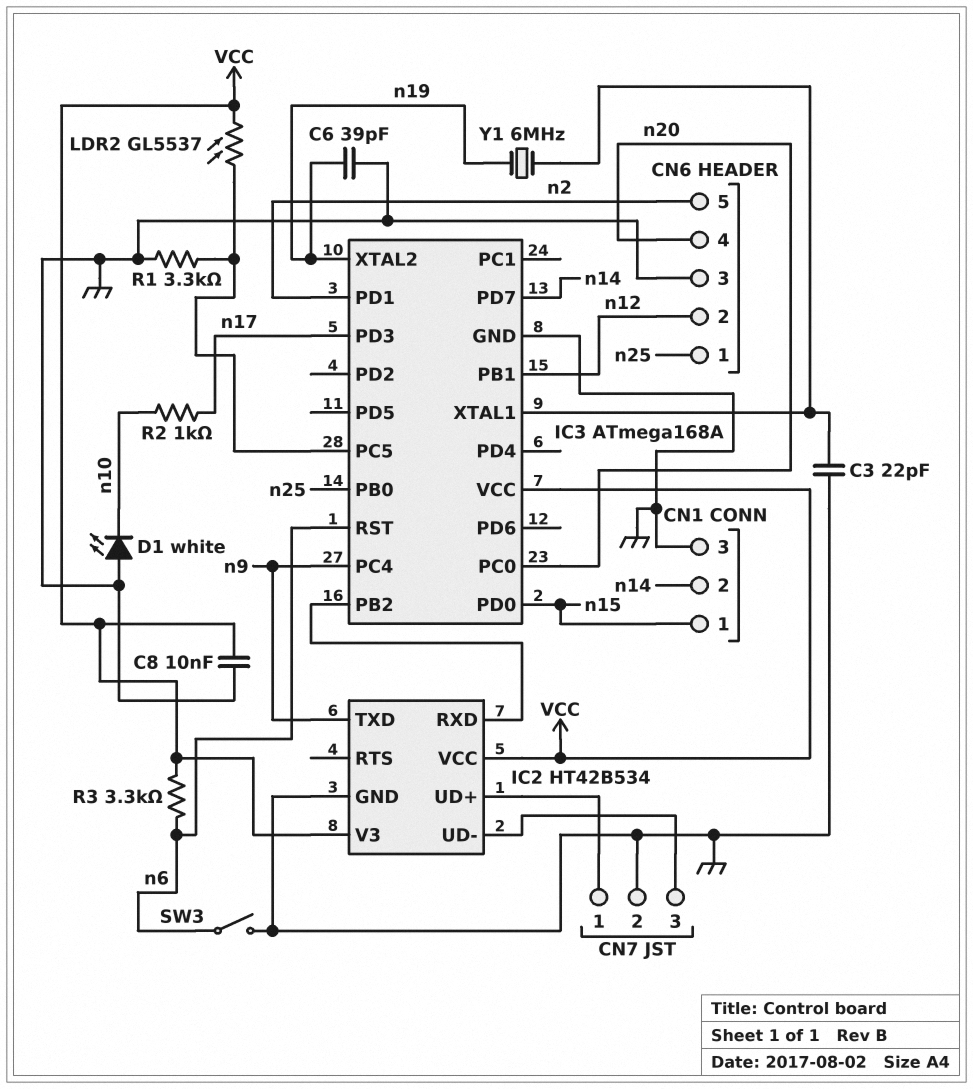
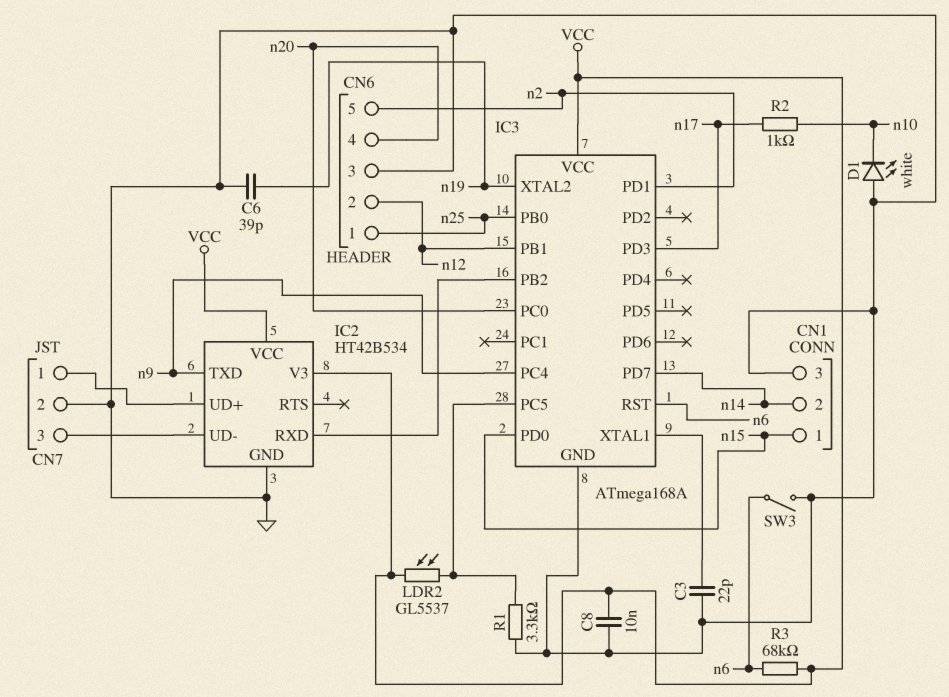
R3: 3.3k (VCC, n6) -> 68k (VCC, n6)
Y1: 6MHz (IC3/XTAL1, n19) -> none

